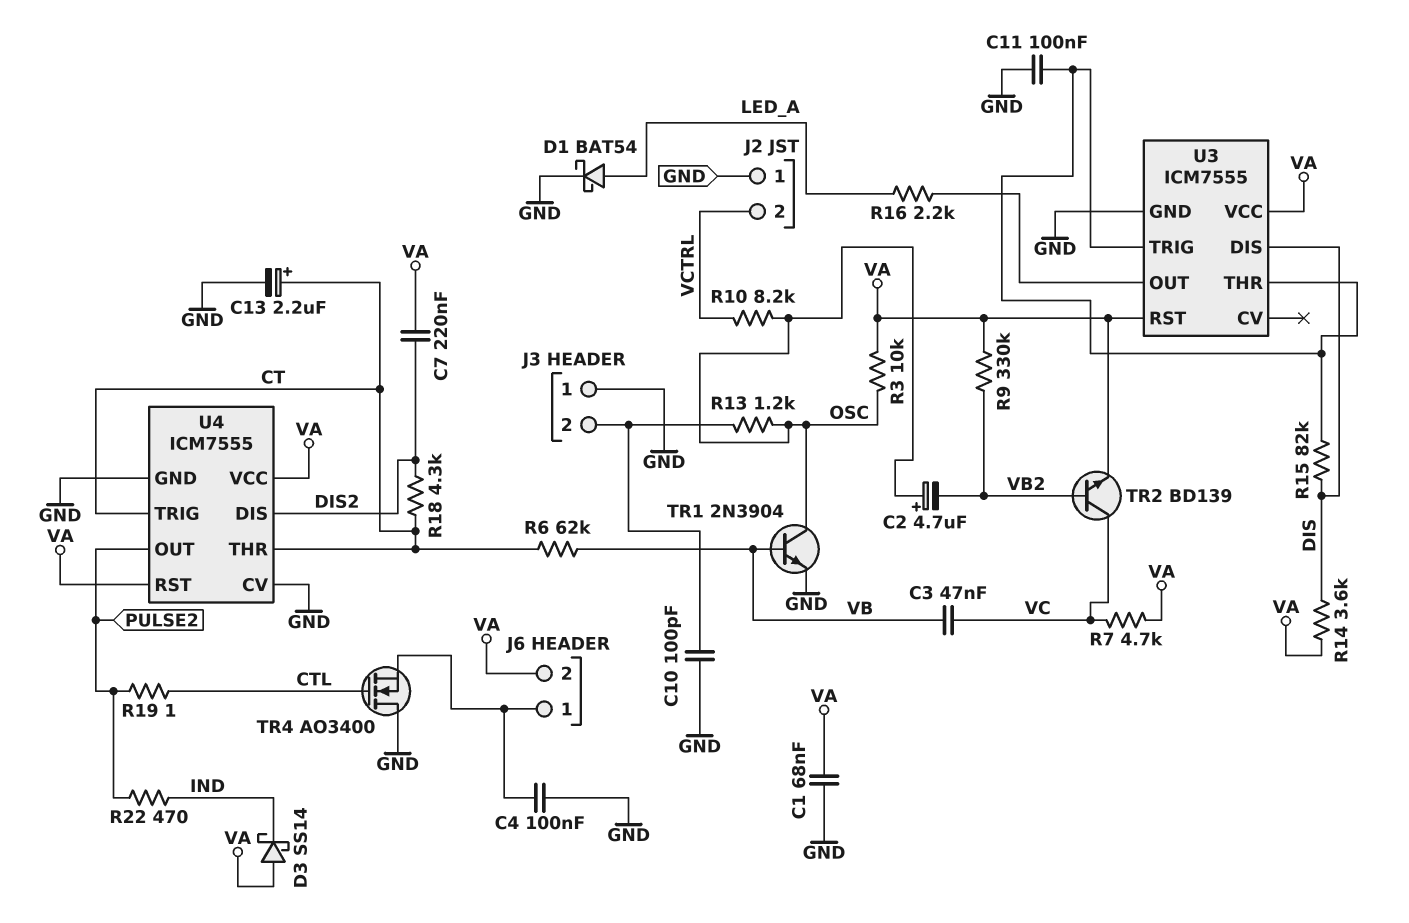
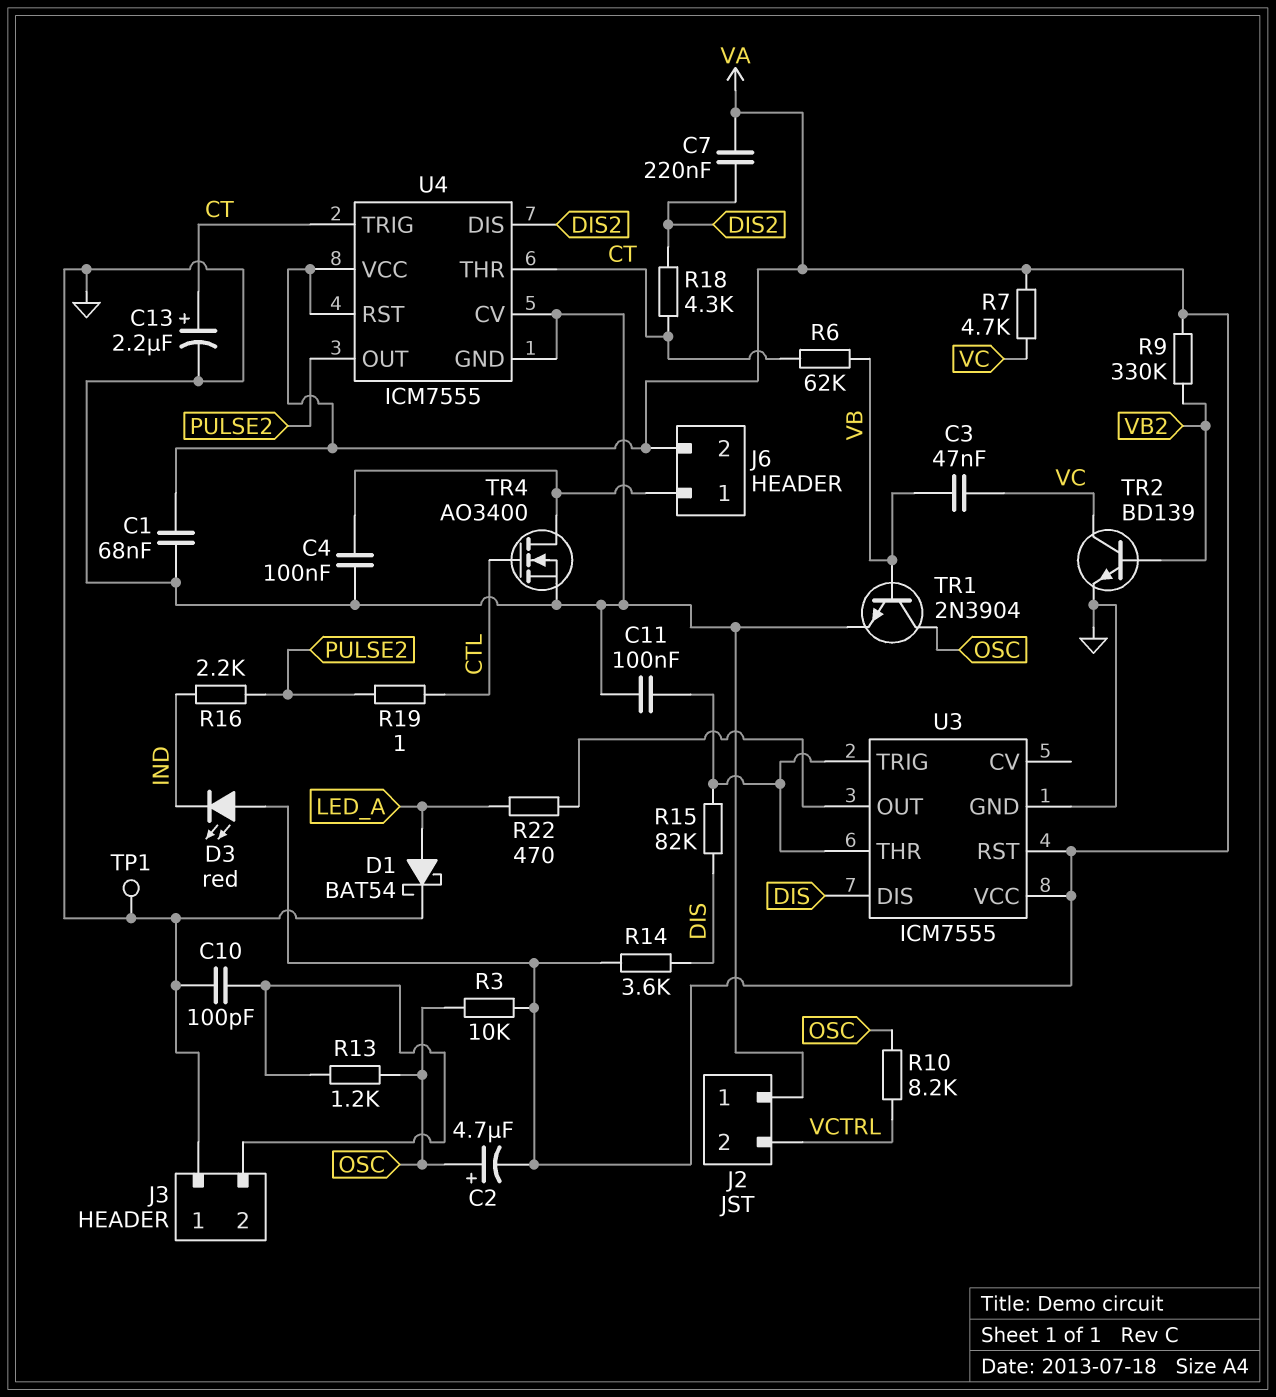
C2: 4.7uF (plus OSC, minus VB2) -> 4.7uF (plus OSC, minus VA)
D3: schottky SS14 (A VA, K IND) -> LED red (A VA, K IND)
R16: 2.2k (LED_A, U3/OUT) -> 2.2k (IND, PULSE2)
R22: 470 (IND, PULSE2) -> 470 (LED_A, U3/OUT)
TP1: none -> test point (GND)
TR2: NPN BD139 (B VB2, C VC, E VA) -> NPN BD139 (B VB2, C VC, E GND)
TR4: NMOS AO3400 (G CTL, D GND, S J6/1) -> NMOS AO3400 (G CTL, D J6/1, S GND)

